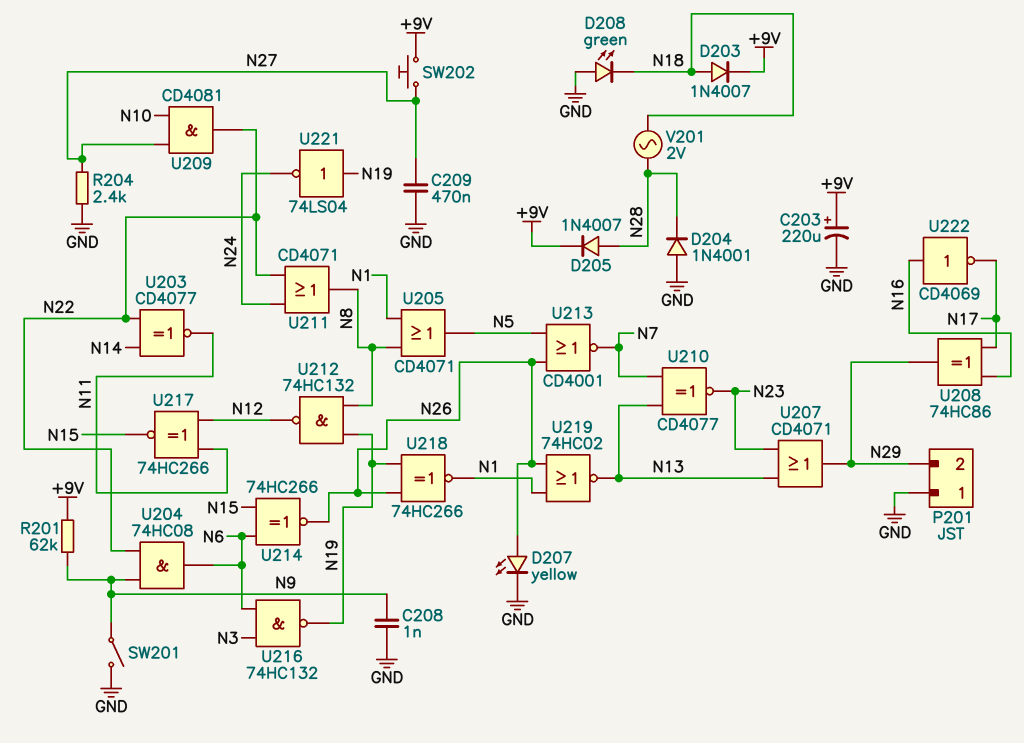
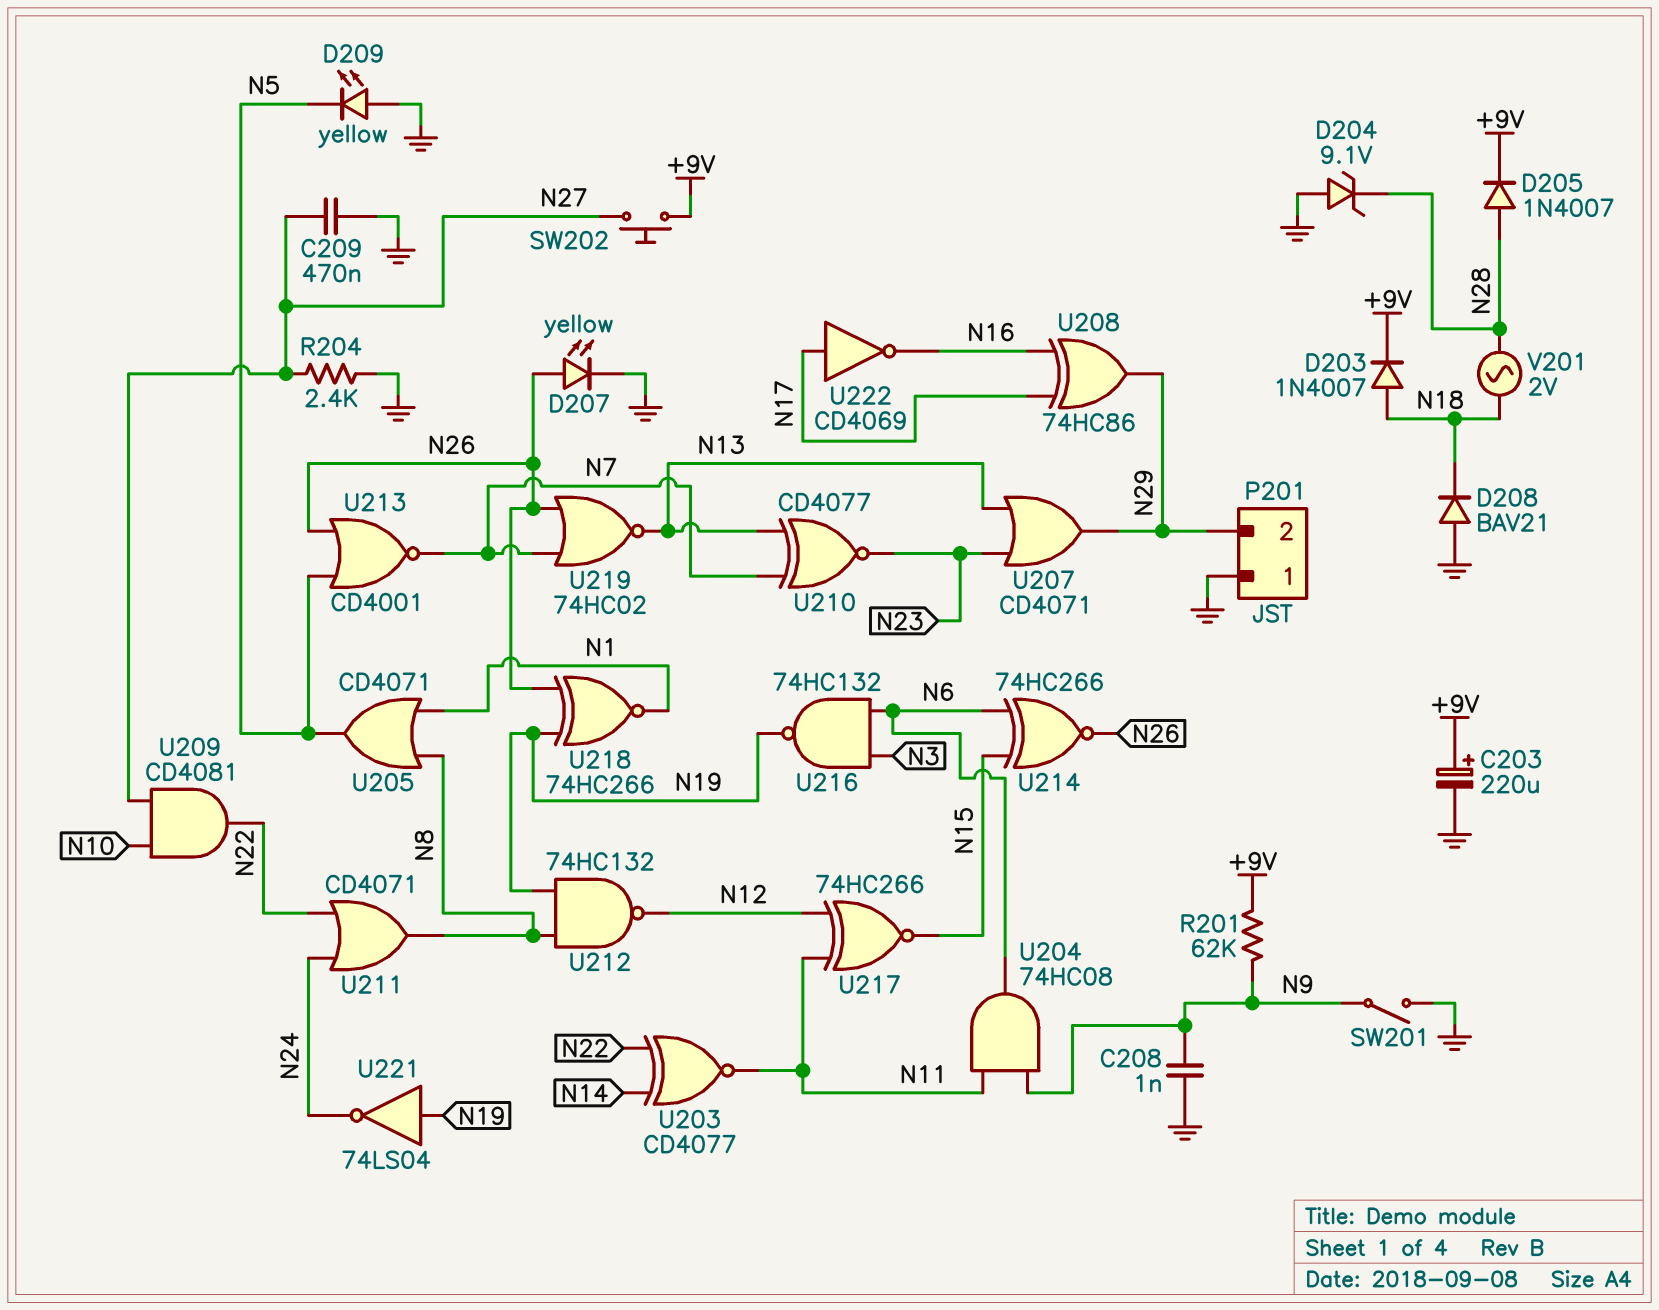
D204: diode 1N4001 (A GND, K N28) -> zener 9.1V (A GND, K N28)
D208: LED green (A GND, K N18) -> diode BAV21 (A GND, K N18)
D209: none -> LED yellow (A GND, K N5)
U204: AND 74HC08 (in N9, in N22, out N6) -> AND 74HC08 (in N9, in N11, out N6)
U219: NOR 74HC02 (in N1, in N26, out N13) -> NOR 74HC02 (in N7, in N26, out N13)
U222: NOT CD4069 (in N16, out N17) -> NOT CD4069 (in N17, out N16)

